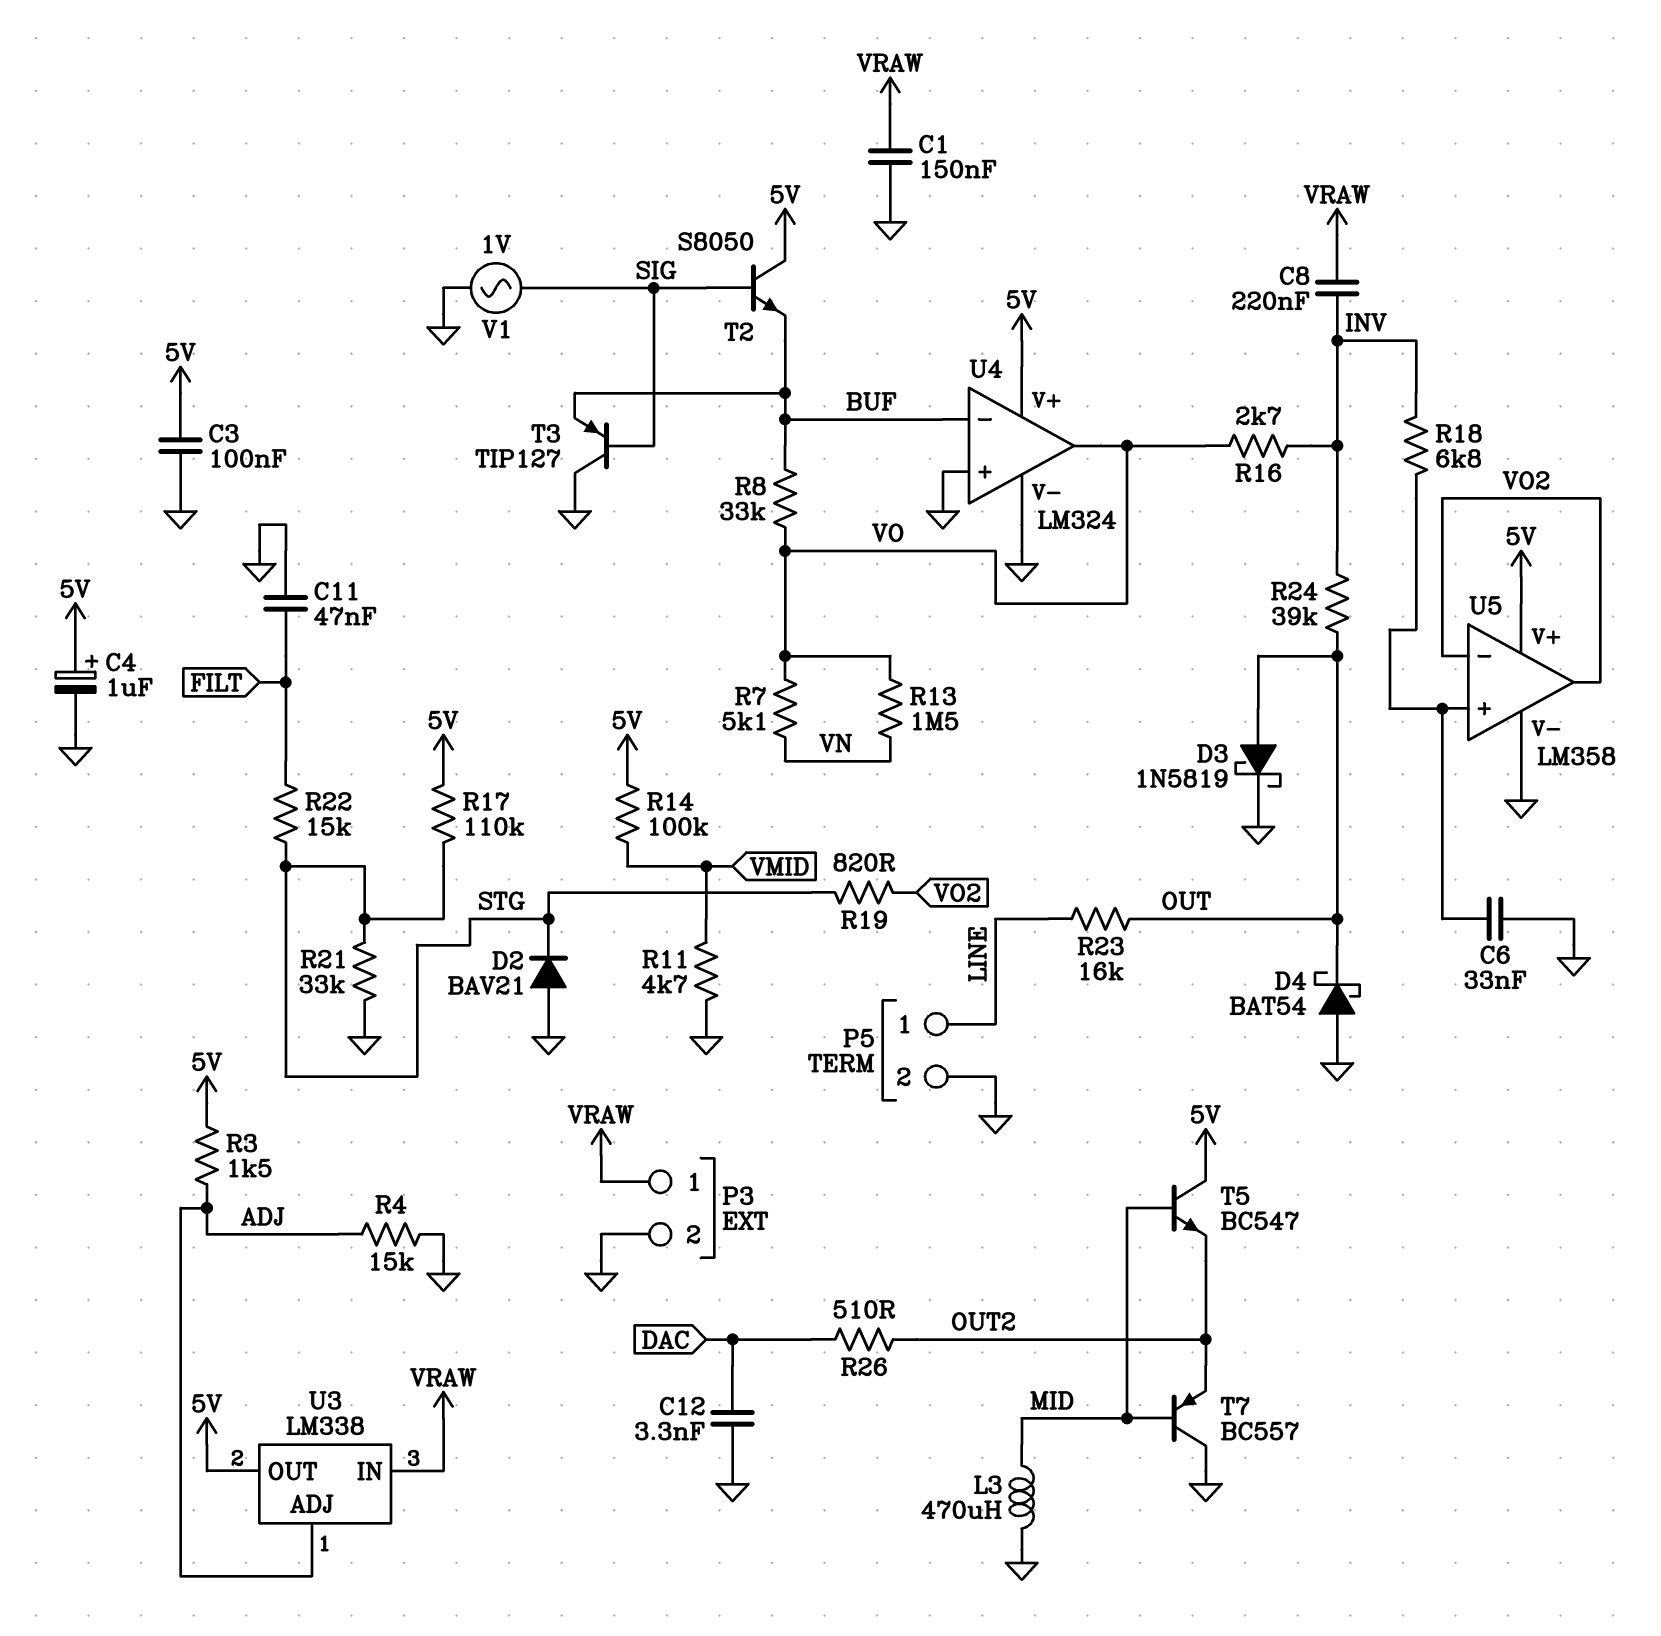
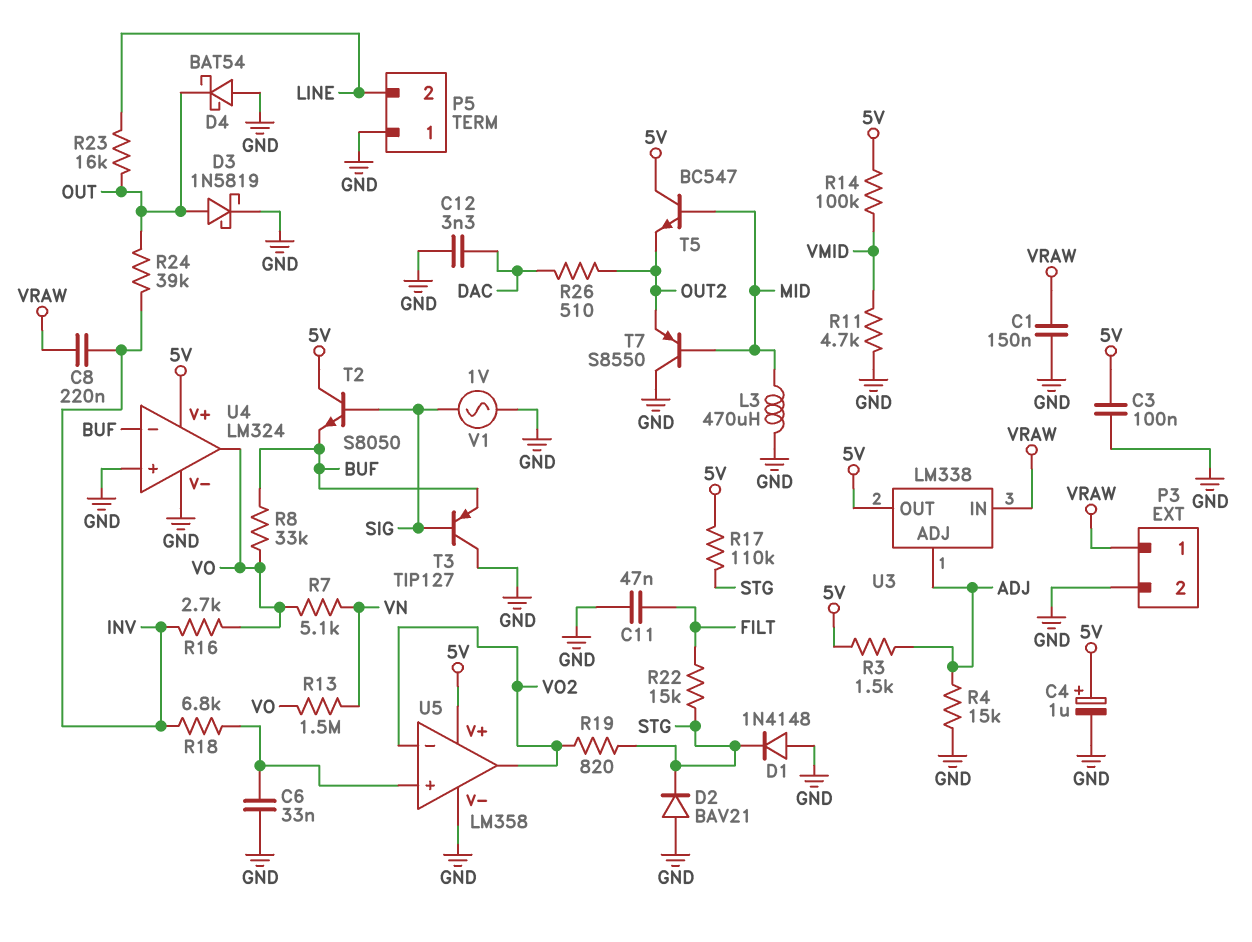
D1: none -> diode 1N4148 (A GND, K STG)
P5 pin 1: LINE -> GND
P5 pin 2: GND -> LINE
R21: 33k (GND, STG) -> none
T7: PNP BC557 (B MID, C GND, E OUT2) -> PNP S8550 (B MID, C GND, E OUT2)

